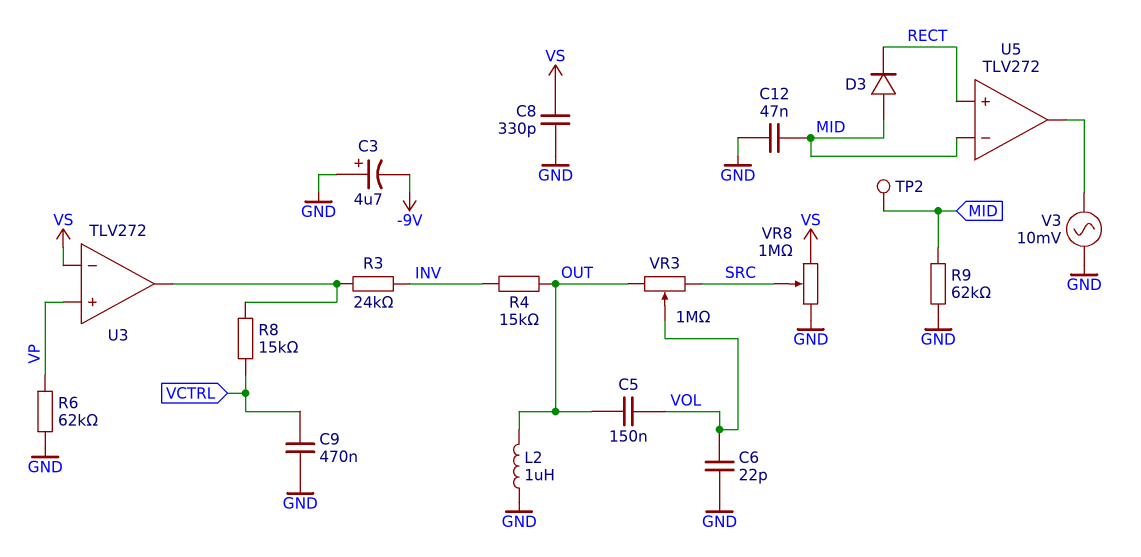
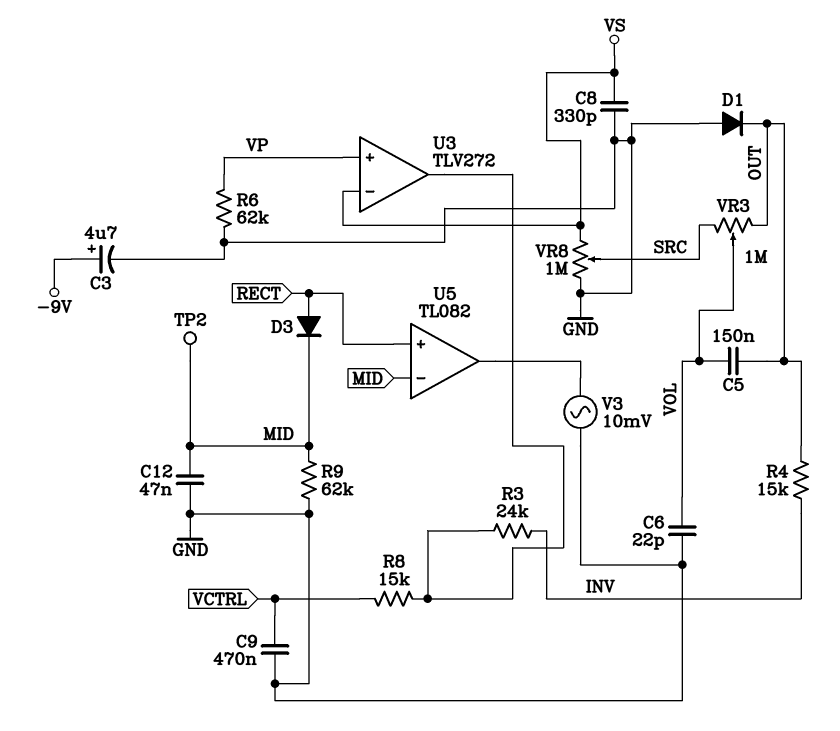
C3: 4.7uF (plus GND, minus -9V) -> 4.7uF (plus -9V, minus GND)
D1: none -> diode (A GND, K OUT)
D3: diode (A MID, K RECT) -> diode (A RECT, K MID)
L2: 1uH (GND, OUT) -> none
U5: TLV272 -> TL082

